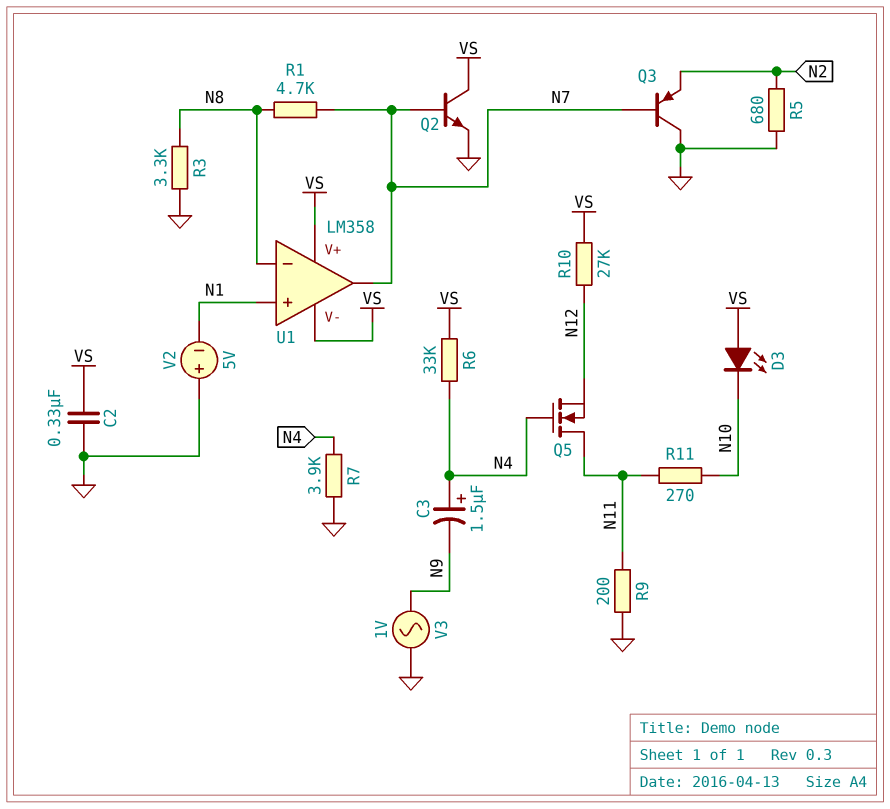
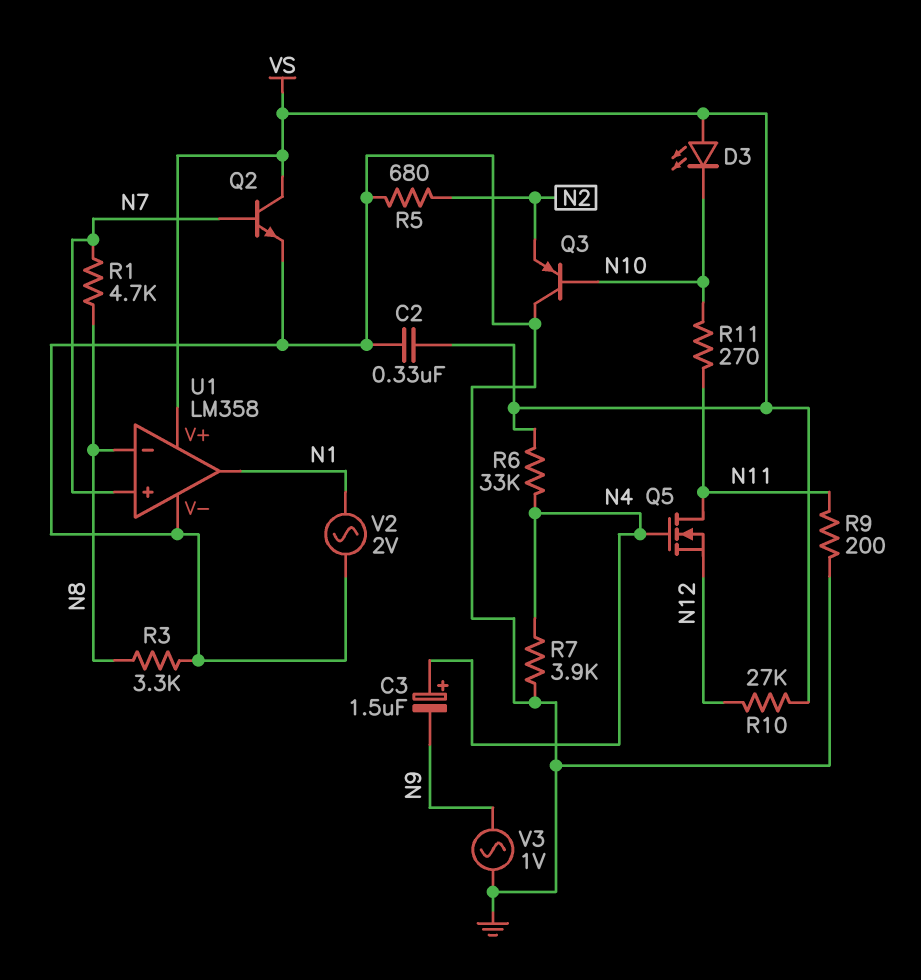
Q3: PNP (B N7, C GND, E N2) -> PNP (B N10, C GND, E N2)
U1 pin V-: VS -> GND
U1 pin in+: N1 -> N7
U1 pin out: N7 -> N1
V2: 5V (plus GND, minus N1) -> AC 2V (GND, N1)

